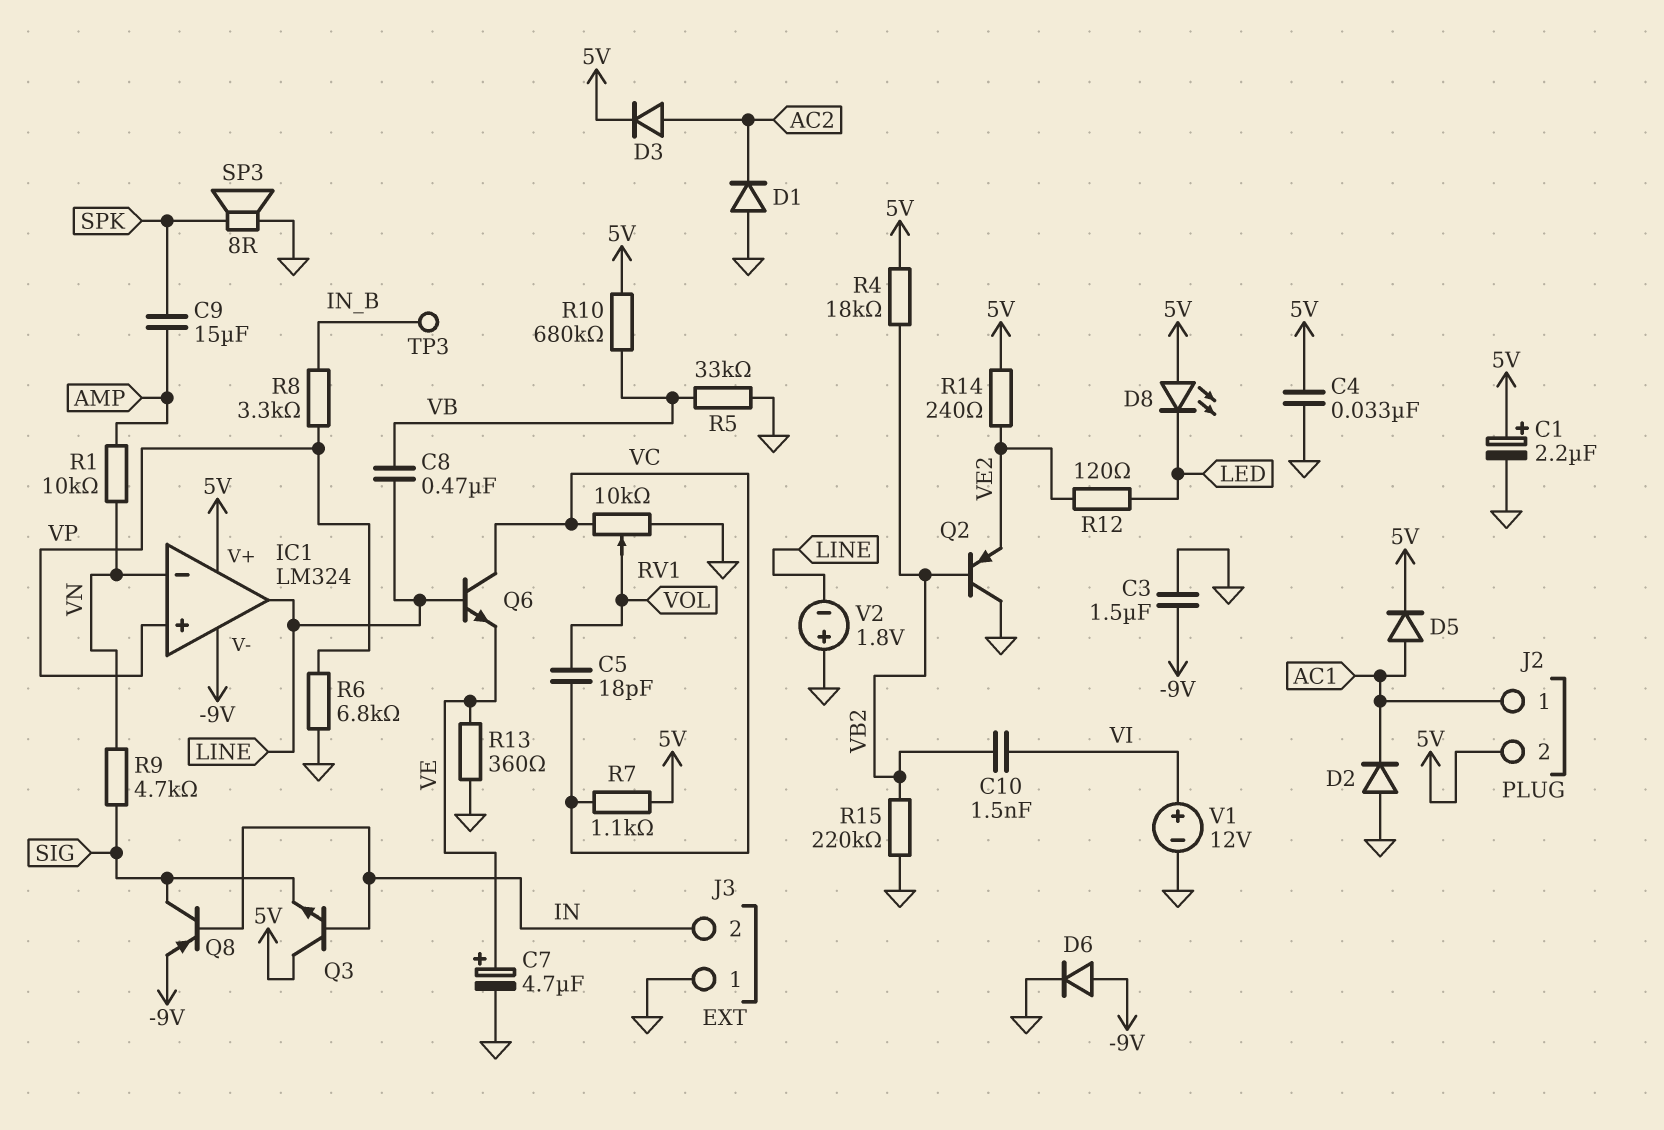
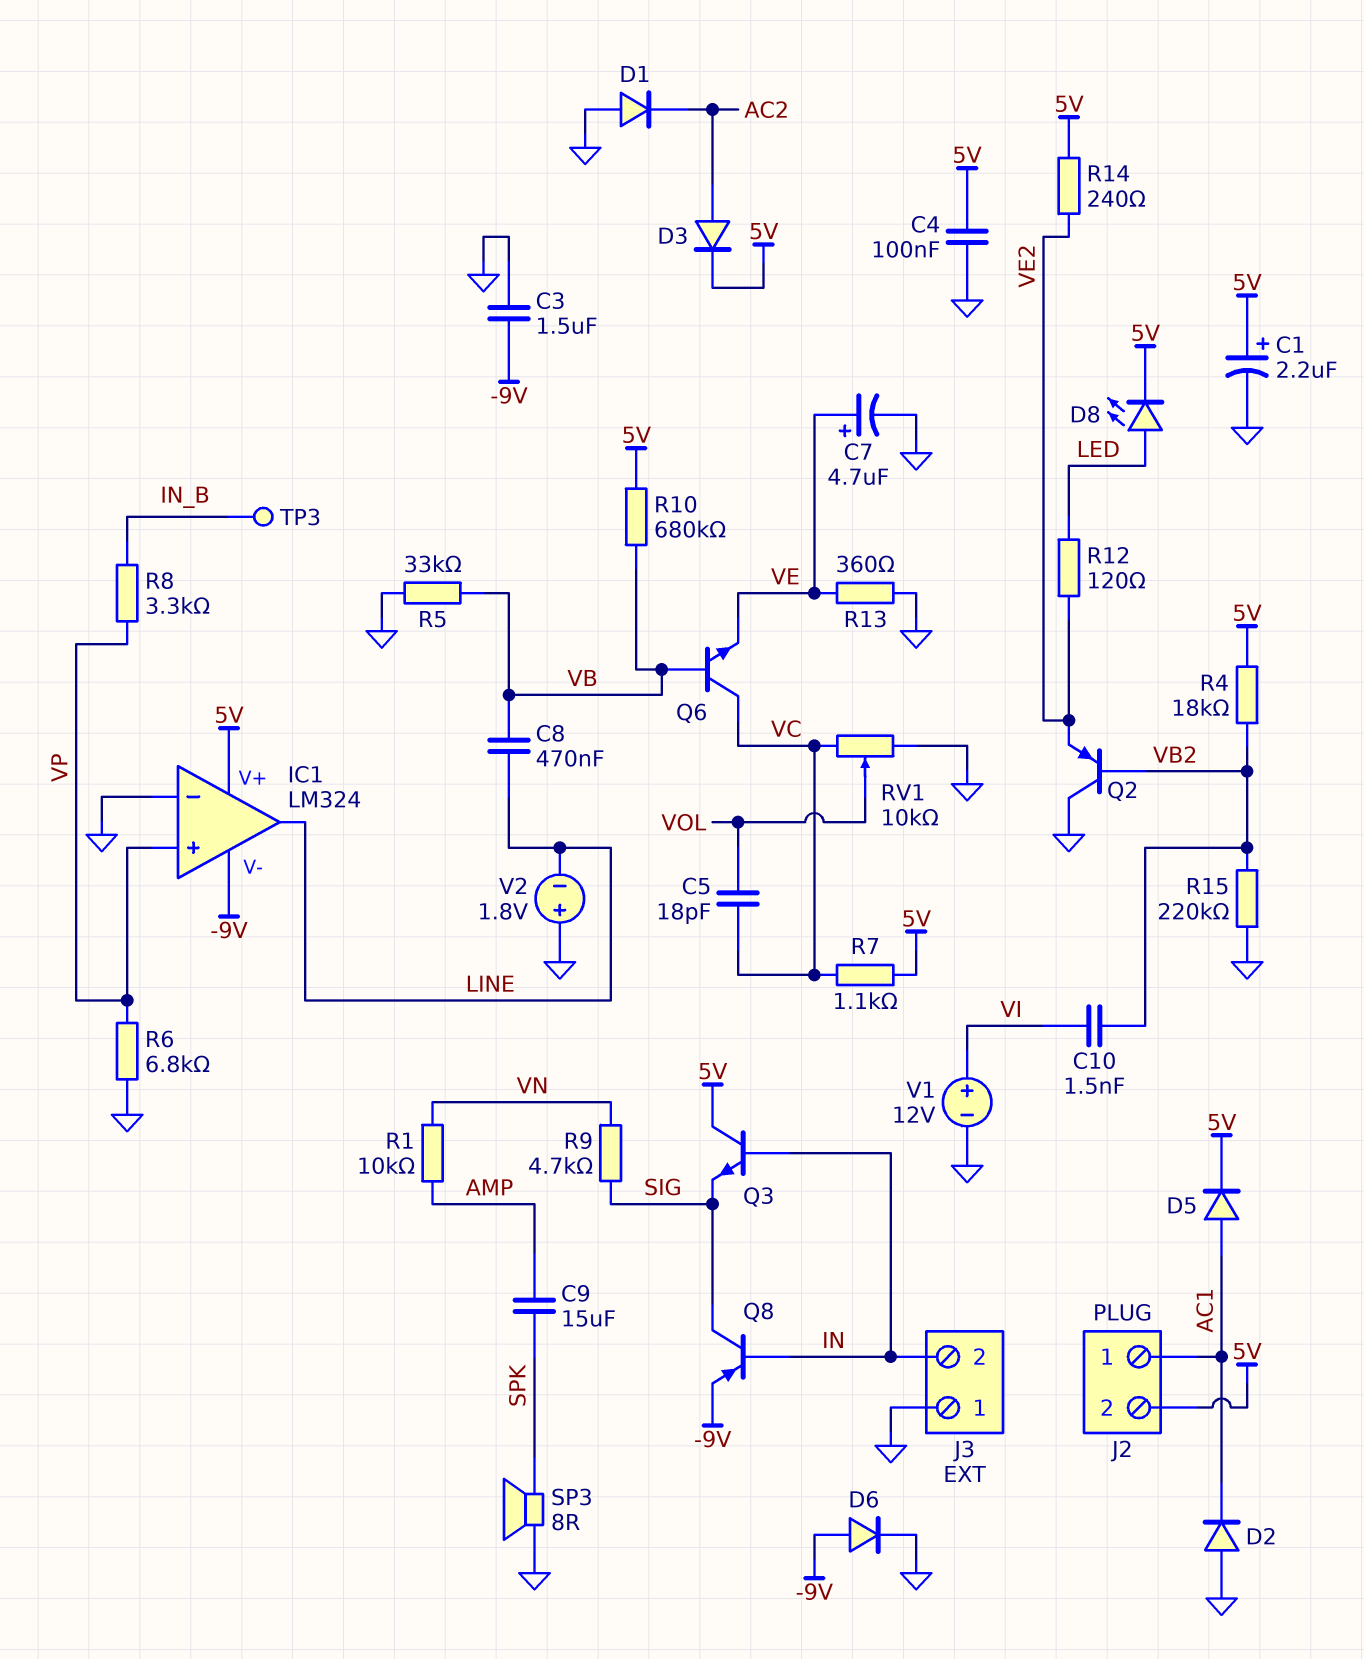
C4: 33nF (5V, GND) -> 100nF (5V, GND)
D8: LED (A 5V, K LED) -> LED (A LED, K 5V)
IC1 pin in-: VN -> GND
Q6: NPN (B LINE, C VC, E VE) -> NPN (B VB, C VC, E VE)

